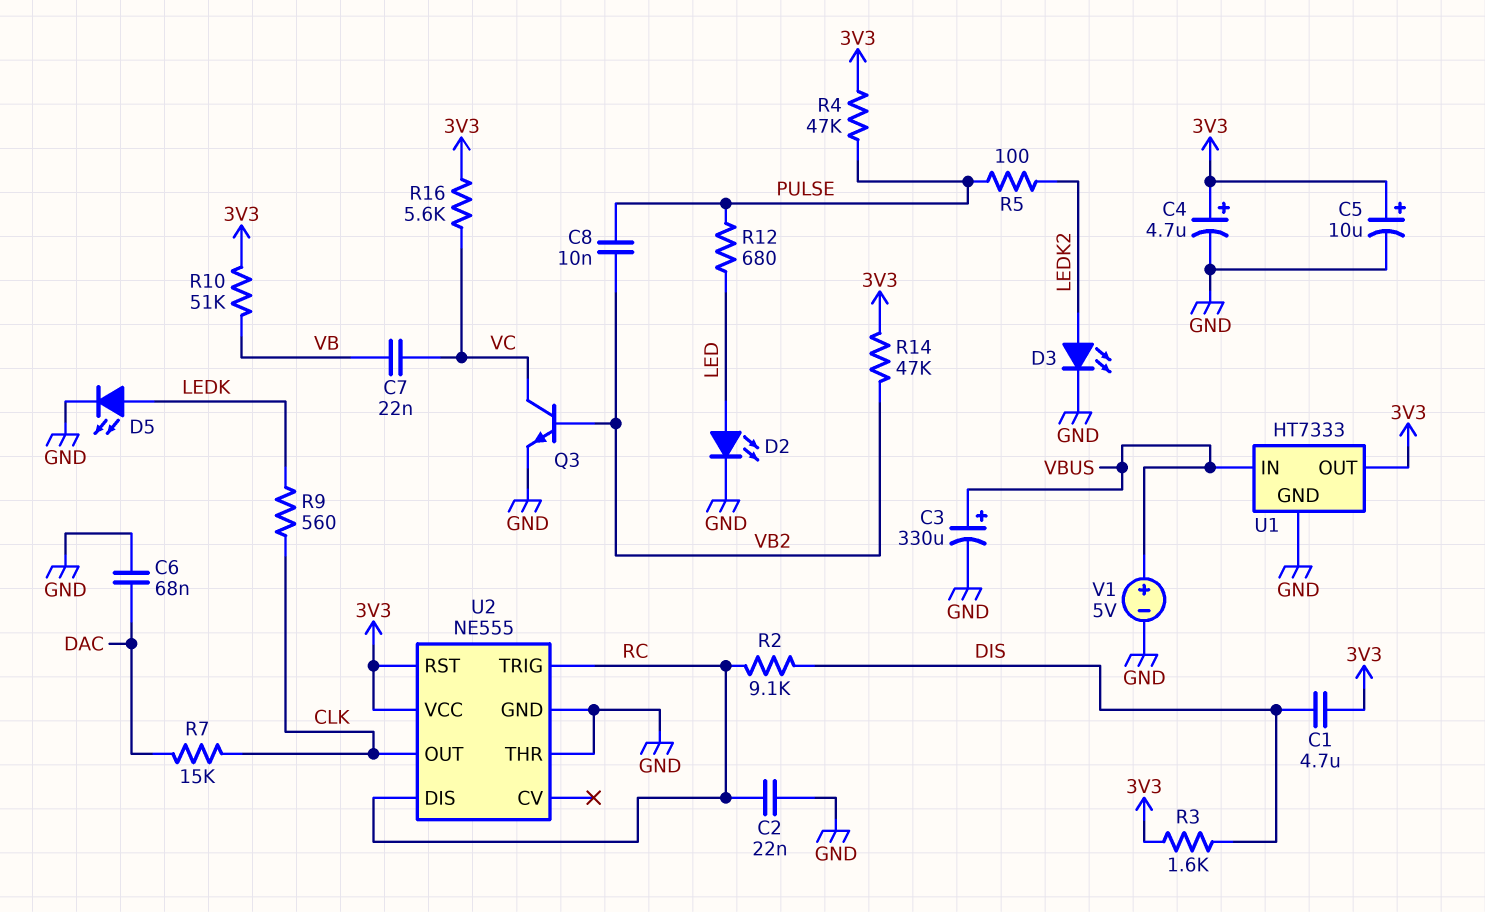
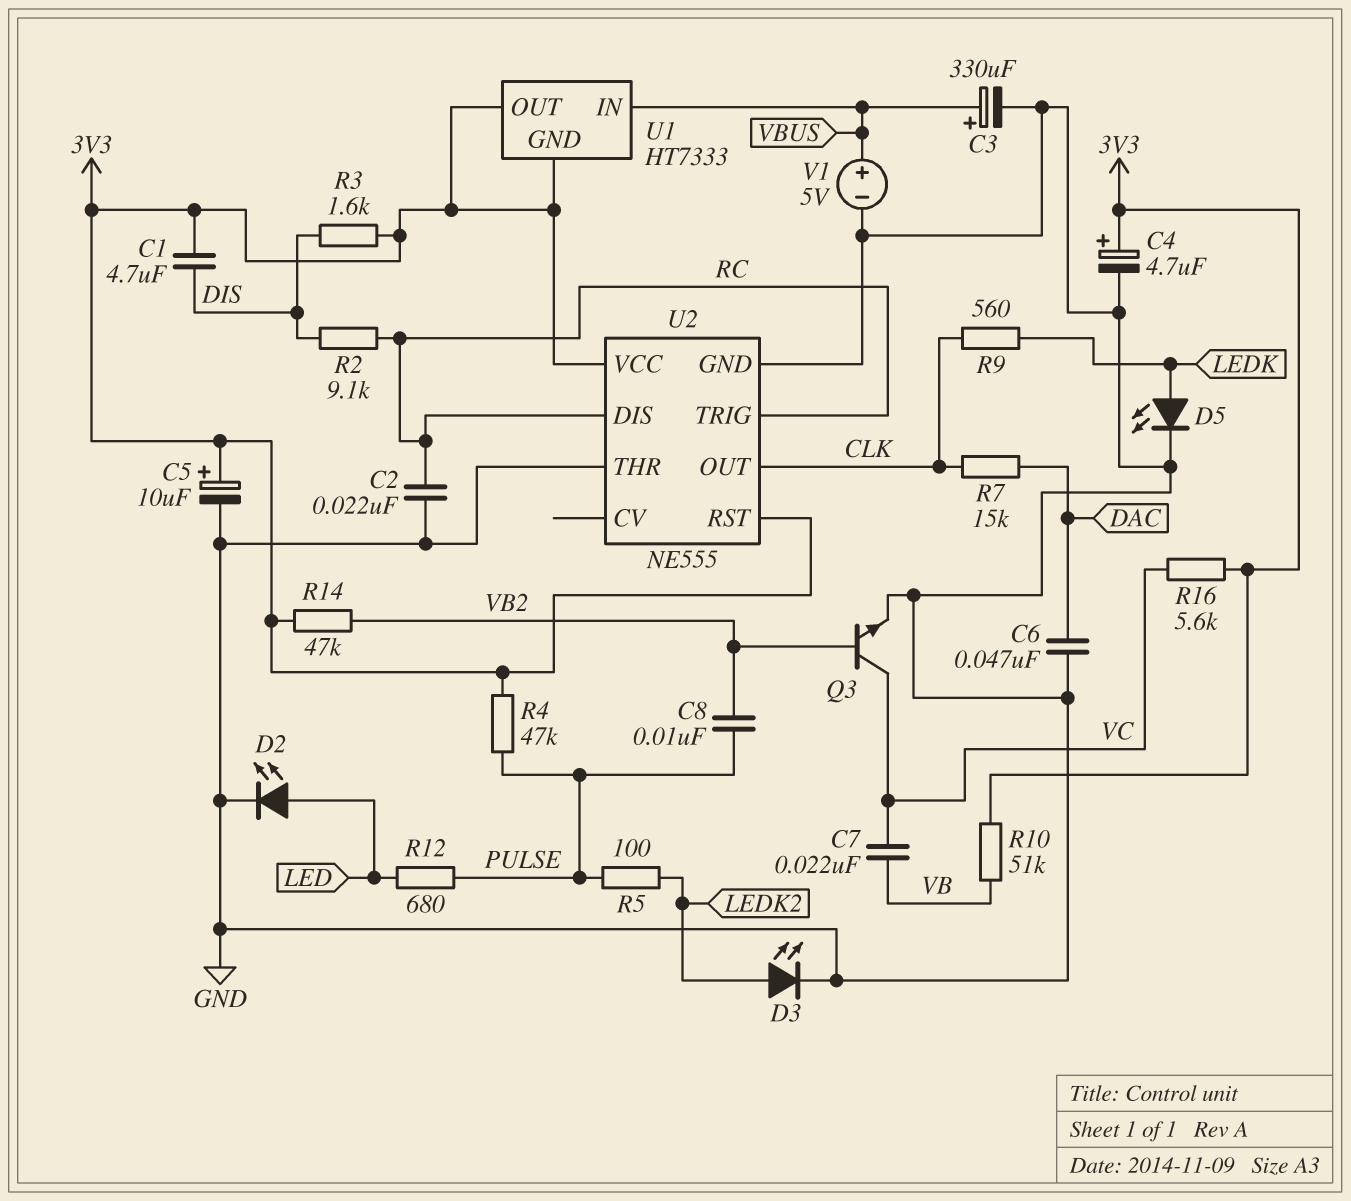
C6: 68nF (DAC, GND) -> 47nF (DAC, GND)
U1 pin GND: GND -> 3V3

